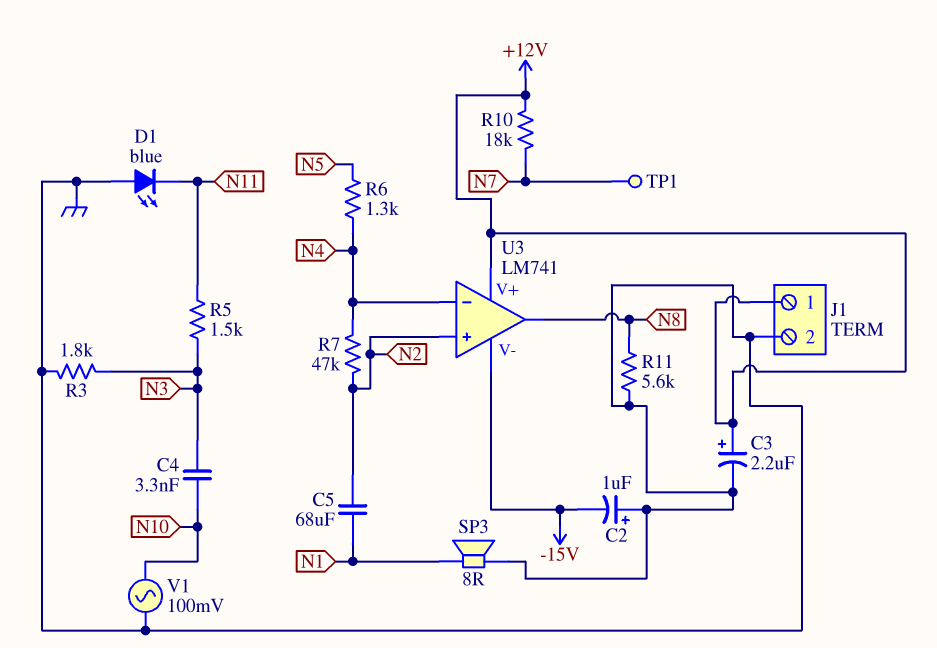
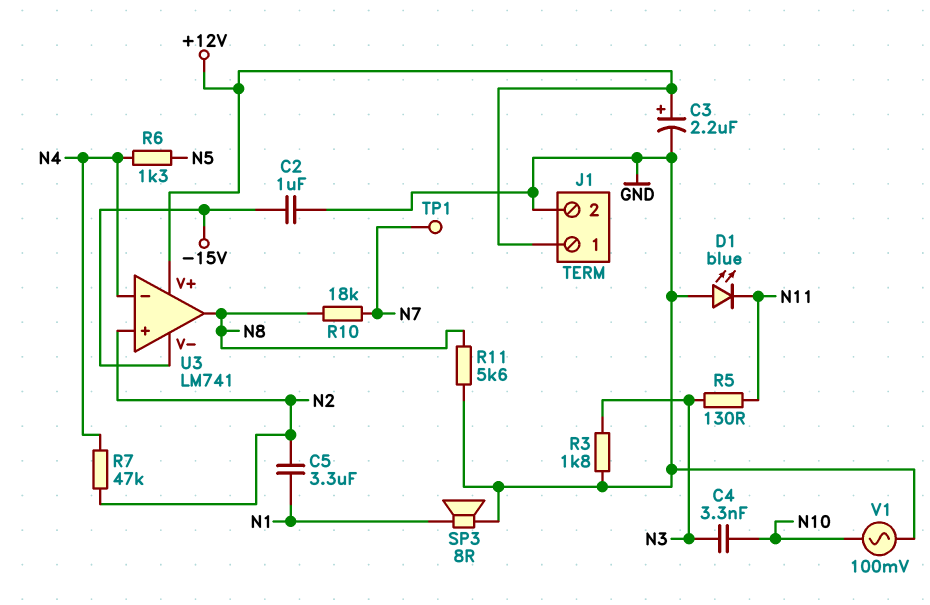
C2: 1uF (plus GND, minus -15V) -> 1uF (-15V, GND)
C5: 68uF (N1, N2) -> 3.3uF (N1, N2)
R5: 1.5k (N3, N11) -> 130 (N3, N11)
R10: 18k (+12V, N7) -> 18k (N7, N8)

